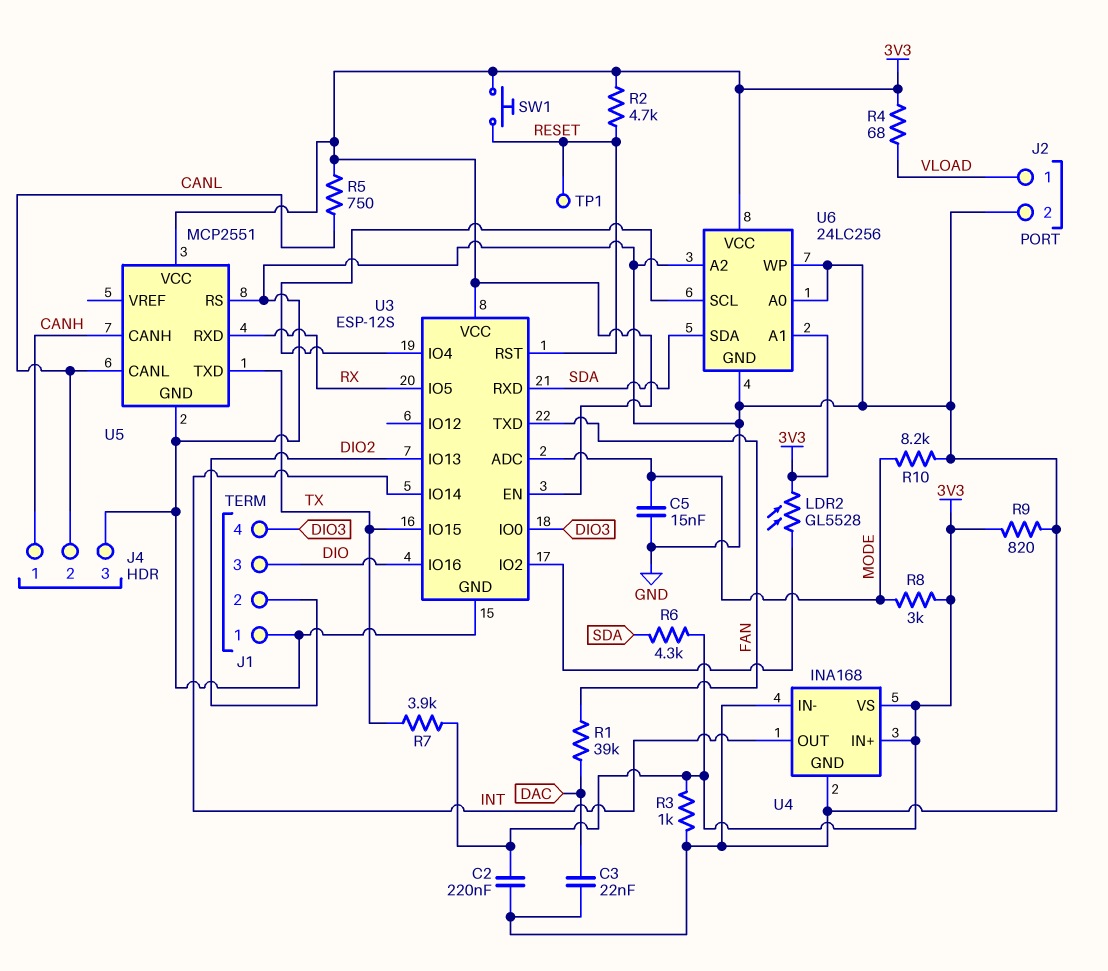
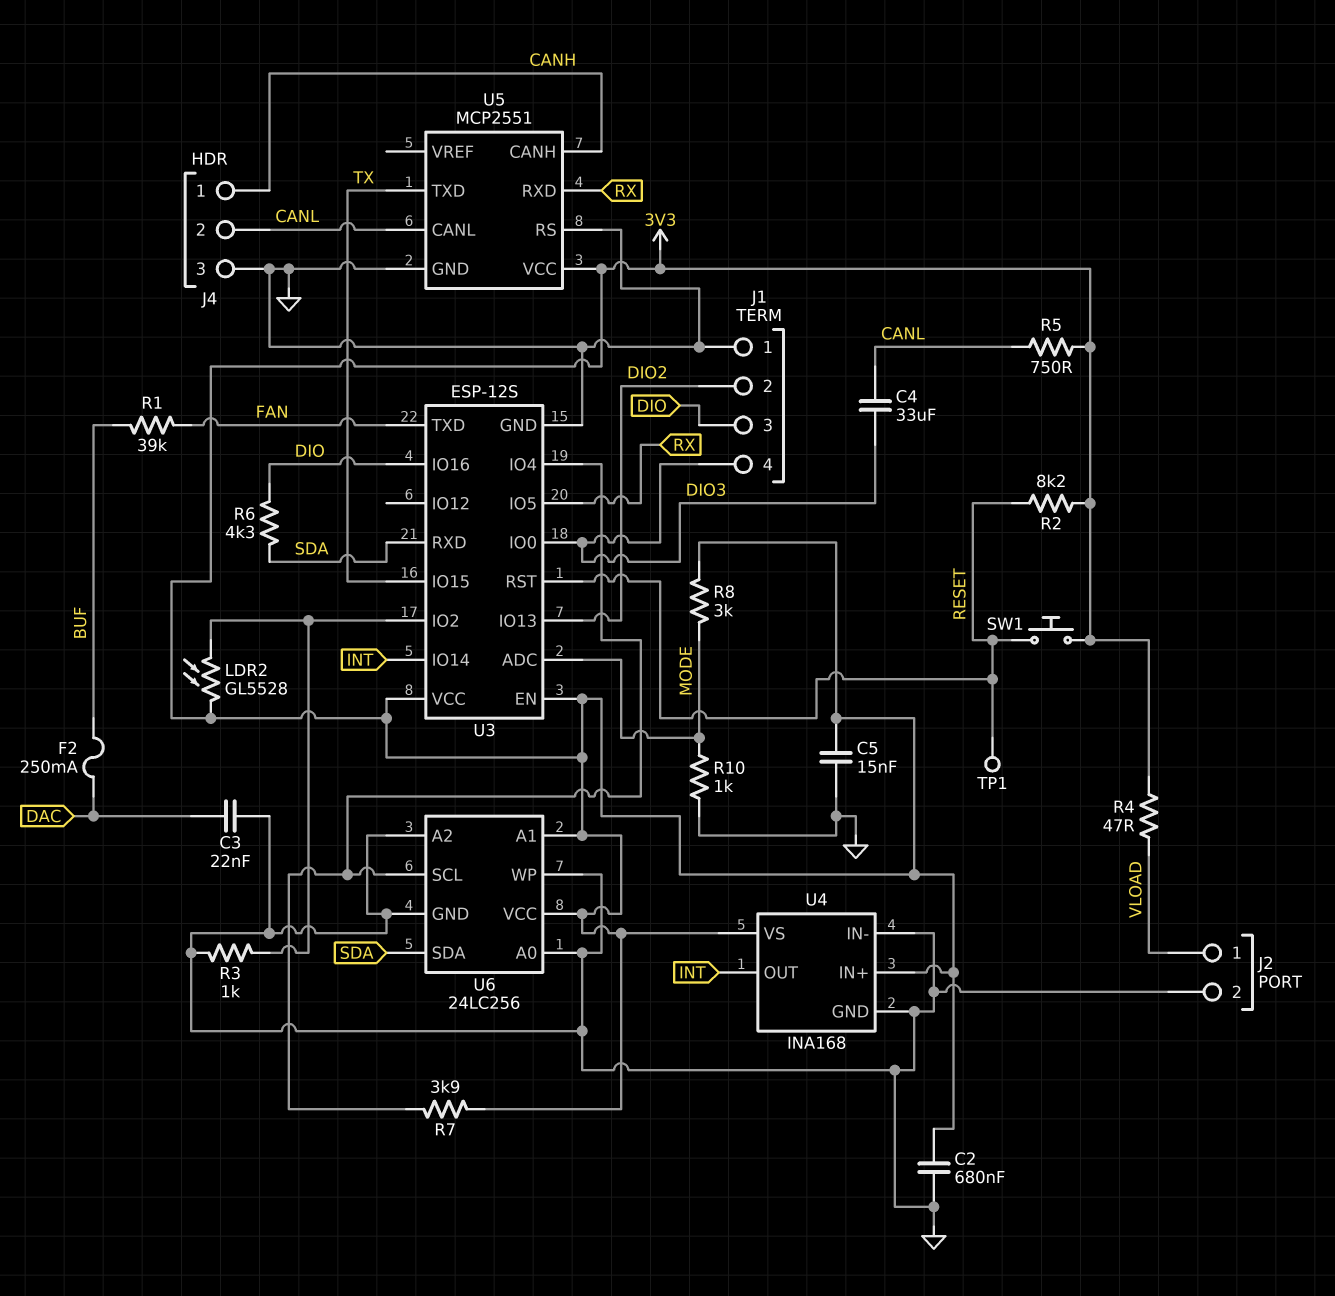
C2: 220nF (3V3, GND) -> 680nF (3V3, GND)
C4: none -> 33uF (CANL, DIO3)
C5: 15nF (GND, MODE) -> 15nF (3V3, GND)
F2: none -> 250mA (BUF, DAC)
R1: 39k (DAC, FAN) -> 39k (BUF, FAN)
R2: 4.7k (3V3, RESET) -> 8.2k (3V3, RESET)
R3: 1k (3V3, GND) -> 1k (GND, U3/IO2)
R4: 68 (3V3, VLOAD) -> 47 (3V3, VLOAD)
R6: 4.3k (3V3, SDA) -> 4.3k (DIO, SDA)
R7: 3.9k (3V3, TX) -> 3.9k (3V3, U3/IO4)
R9: 820 (3V3, GND) -> none
R10: 8.2k (GND, MODE) -> 1k (GND, MODE)

